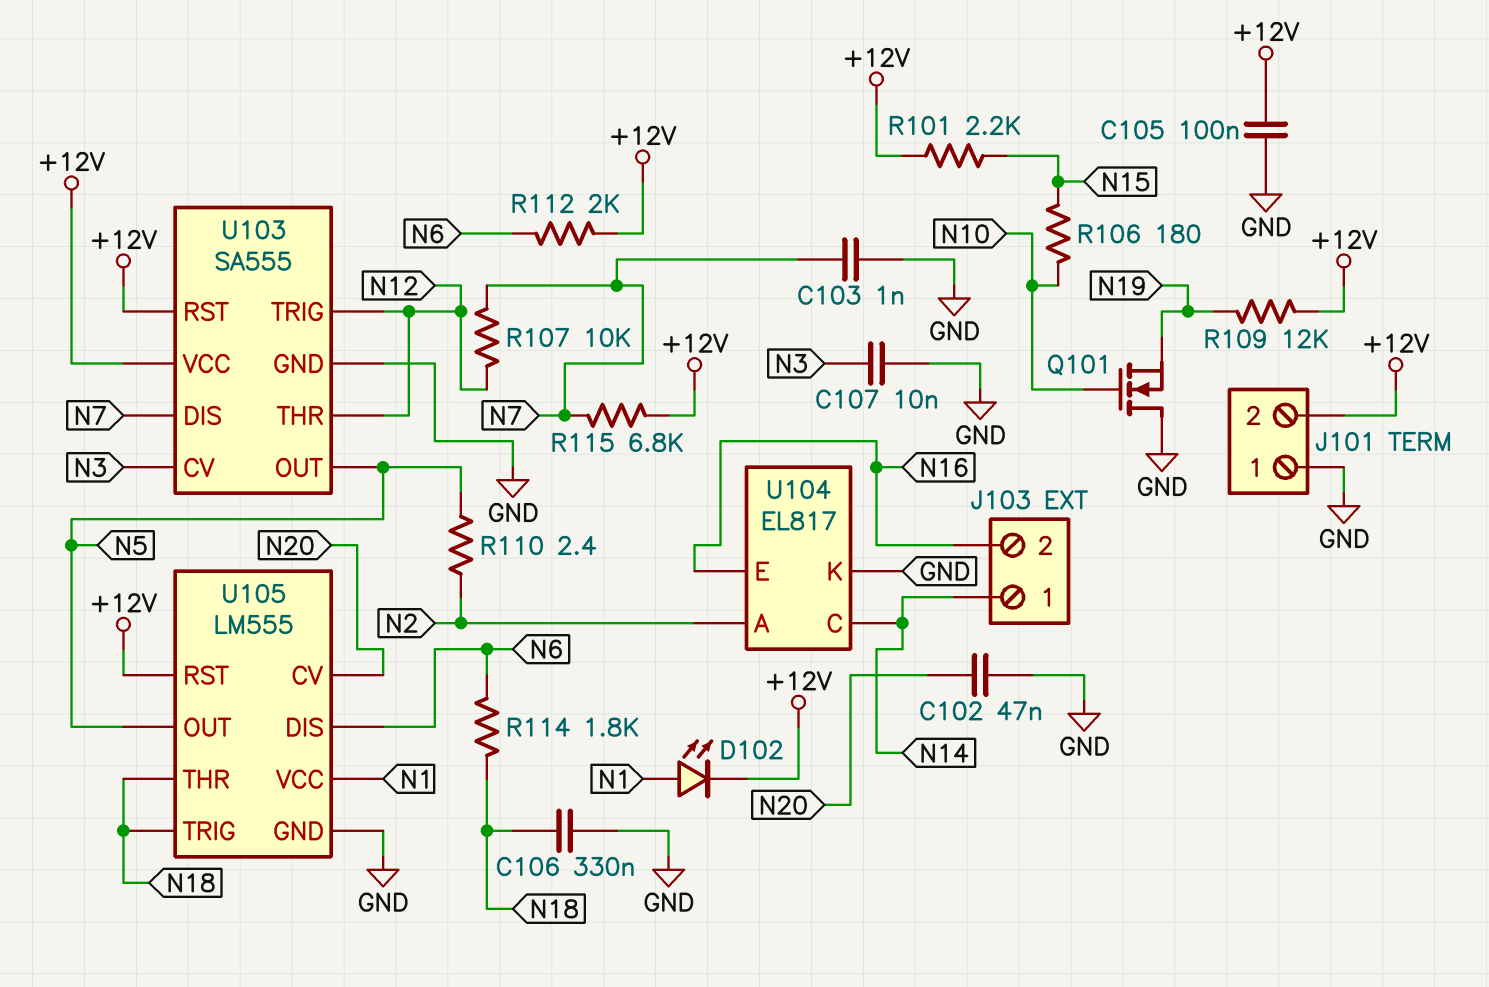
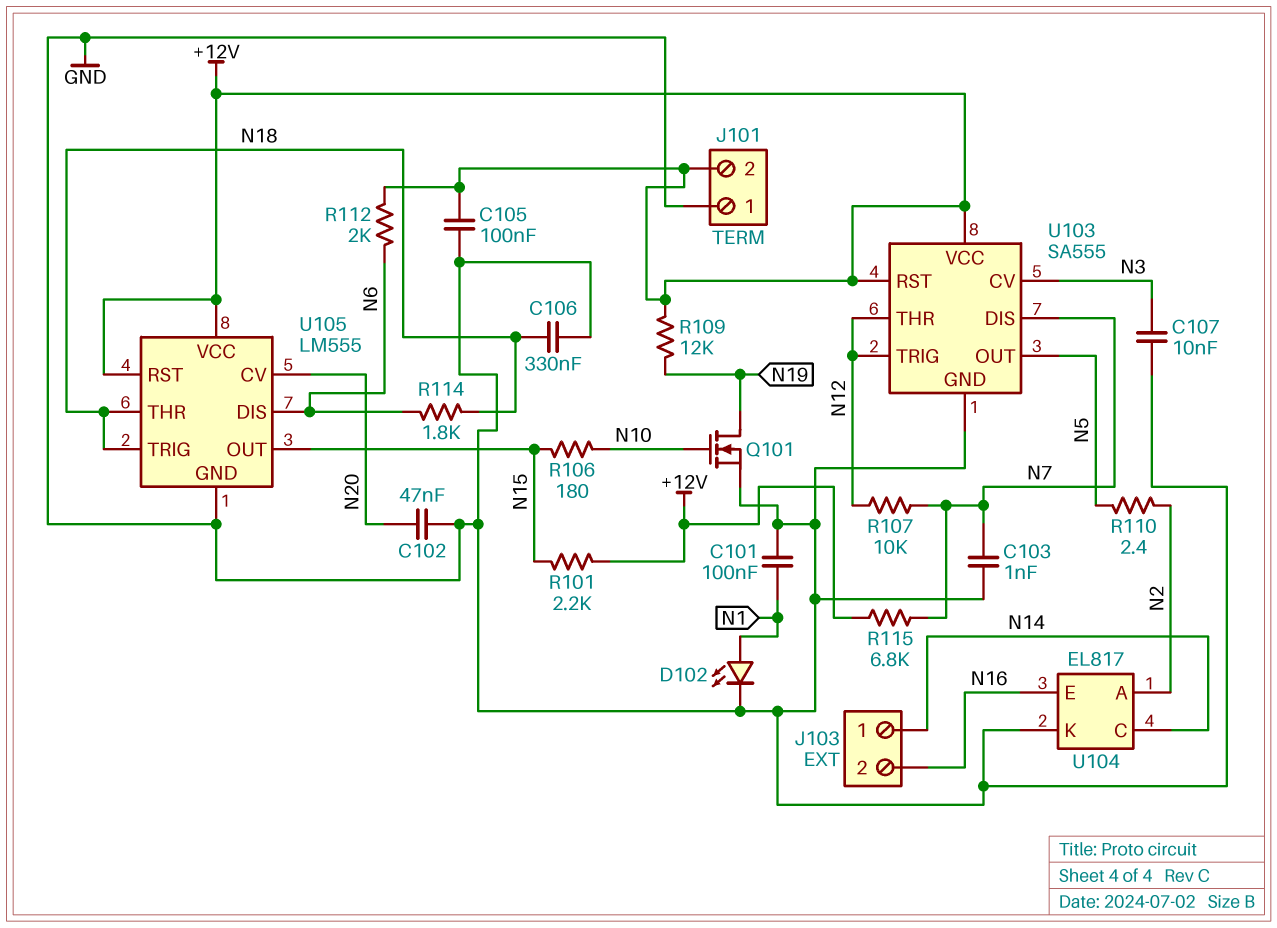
C101: none -> 100nF (GND, N1)
D102: LED (A N1, K +12V) -> LED (A N1, K GND)
Q101: NMOS (G N10, D GND, S N19) -> NMOS (G N10, D N19, S GND)
U105 pin OUT: N5 -> N15
U105 pin VCC: N1 -> +12V

